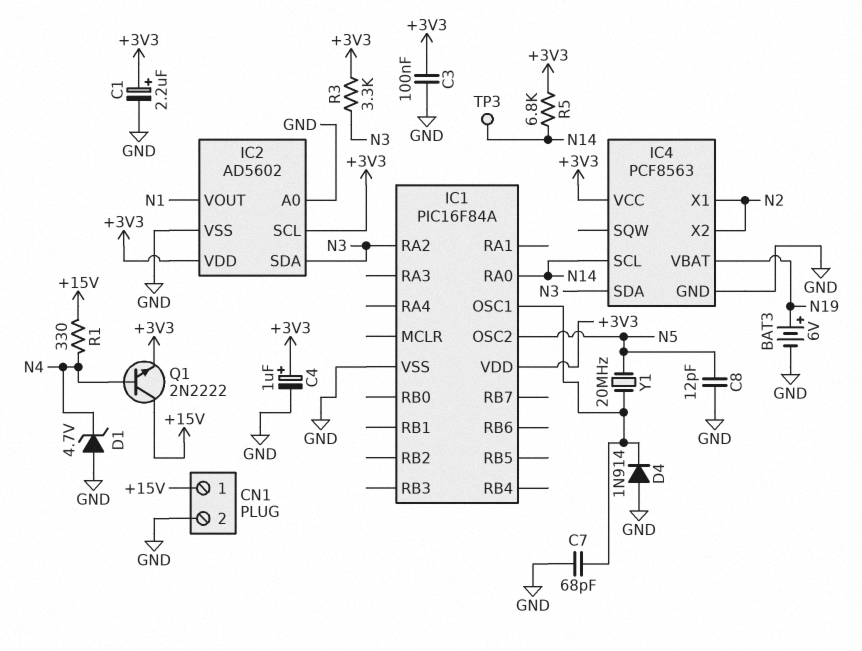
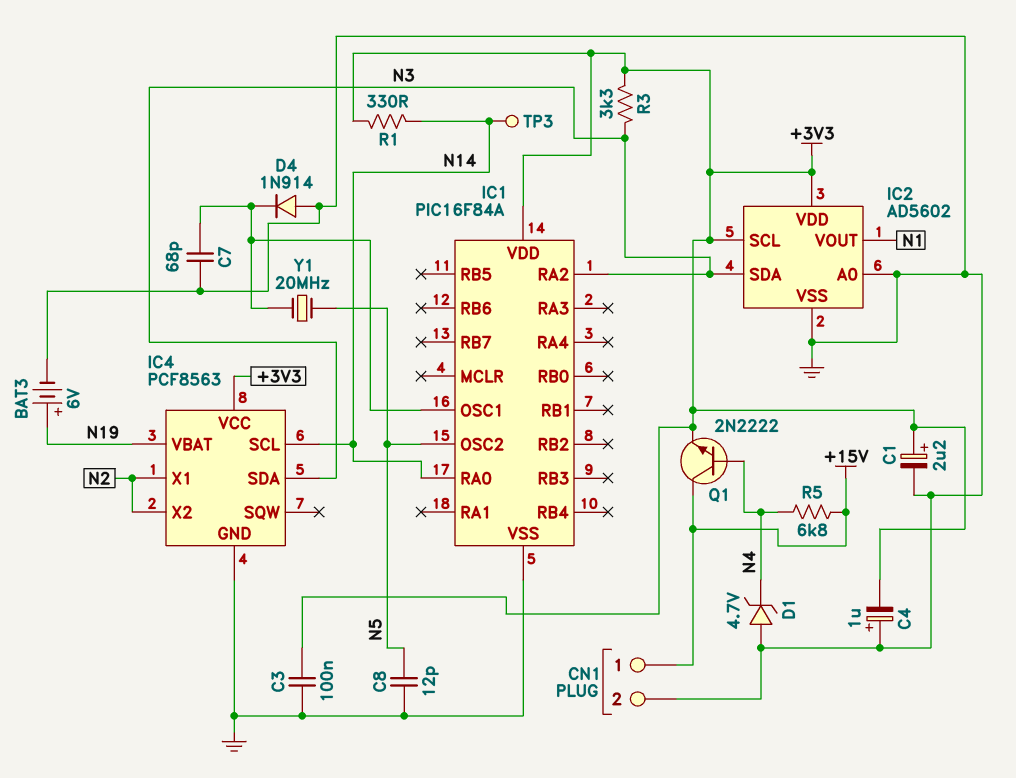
C4: 1uF (plus +3V3, minus GND) -> 1uF (plus GND, minus +3V3)
R1: 330 (+15V, N4) -> 330 (+3V3, N14)
R5: 6.8k (+3V3, N14) -> 6.8k (+15V, N4)

